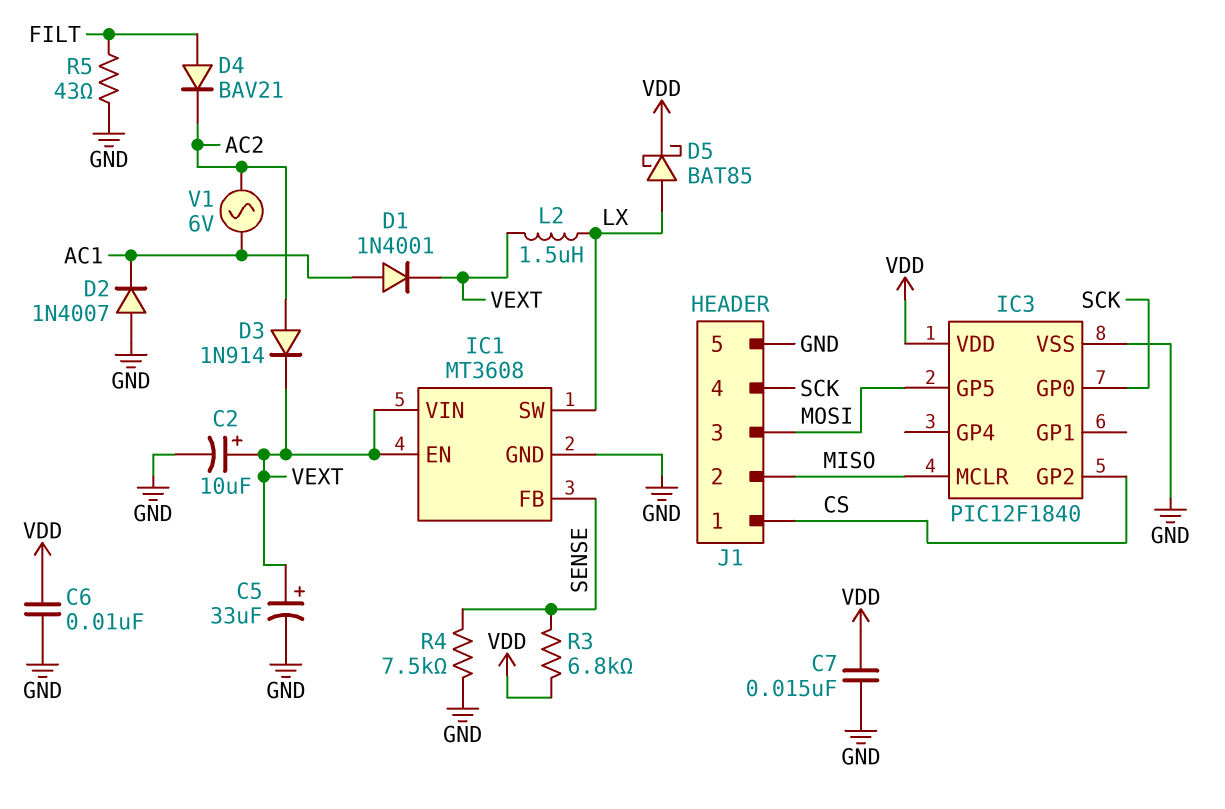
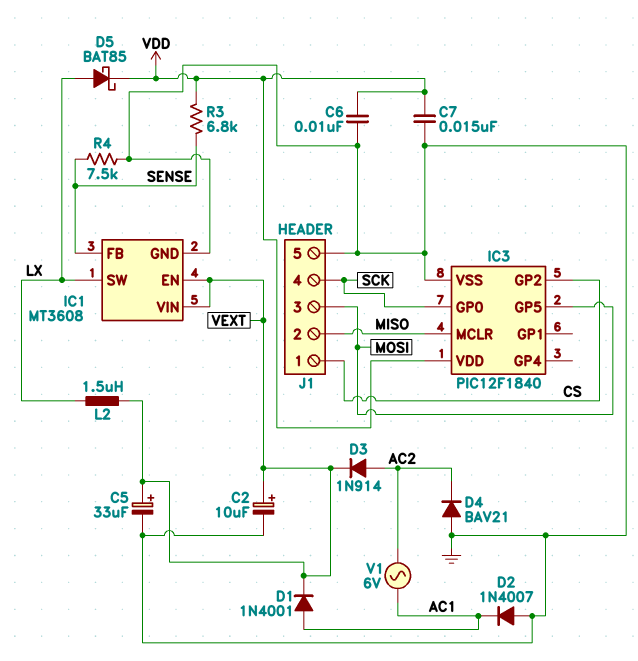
D4: diode BAV21 (A FILT, K AC2) -> diode BAV21 (A GND, K AC2)
R5: 43 (FILT, GND) -> none

